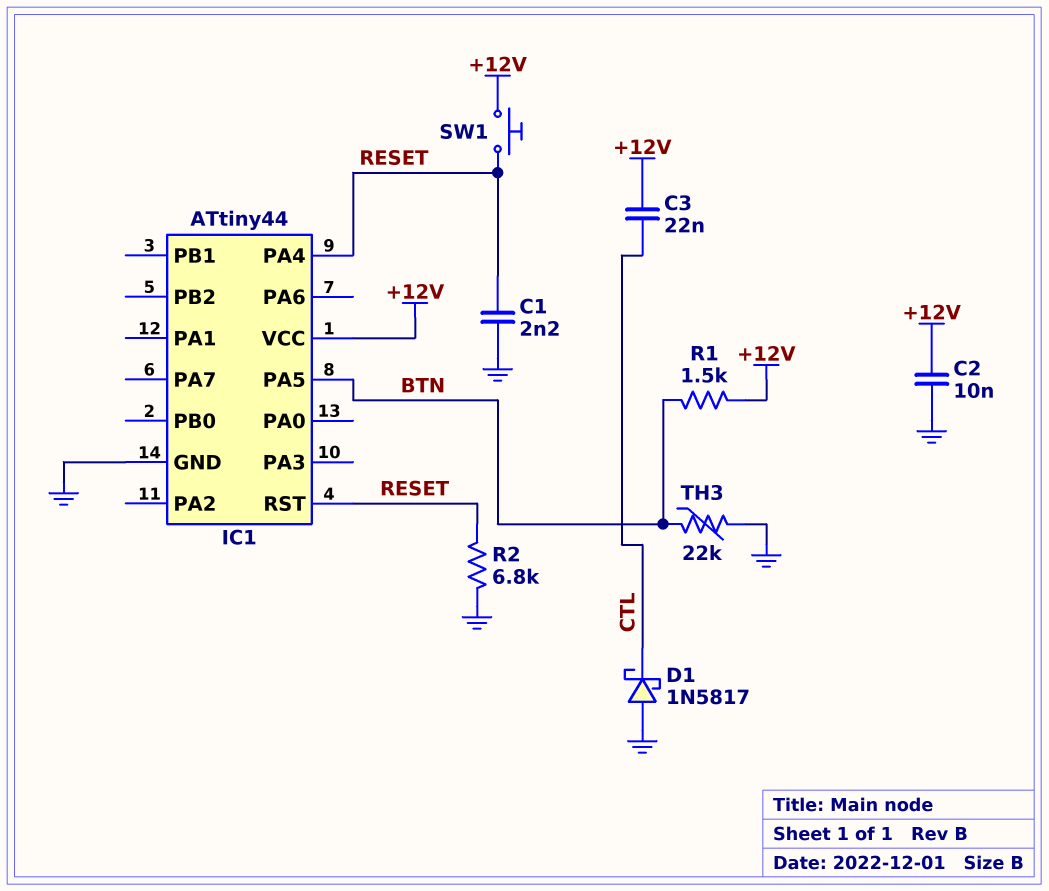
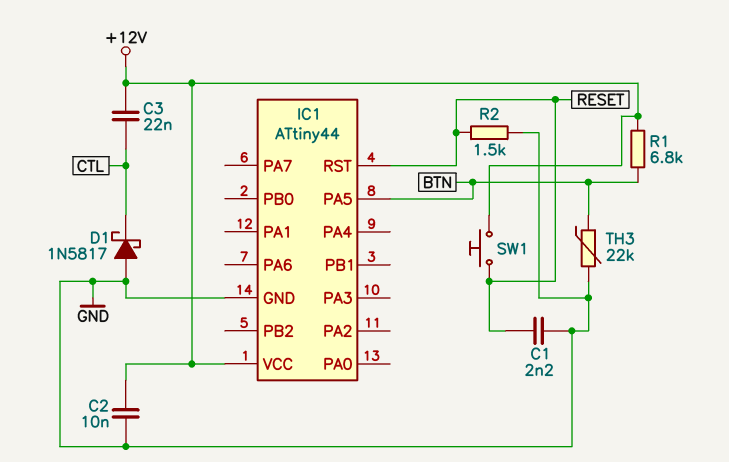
IC1 pin PA4: RESET -> none
R1: 1.5k (+12V, BTN) -> 6.8k (+12V, BTN)
R2: 6.8k (GND, RESET) -> 1.5k (GND, RESET)

